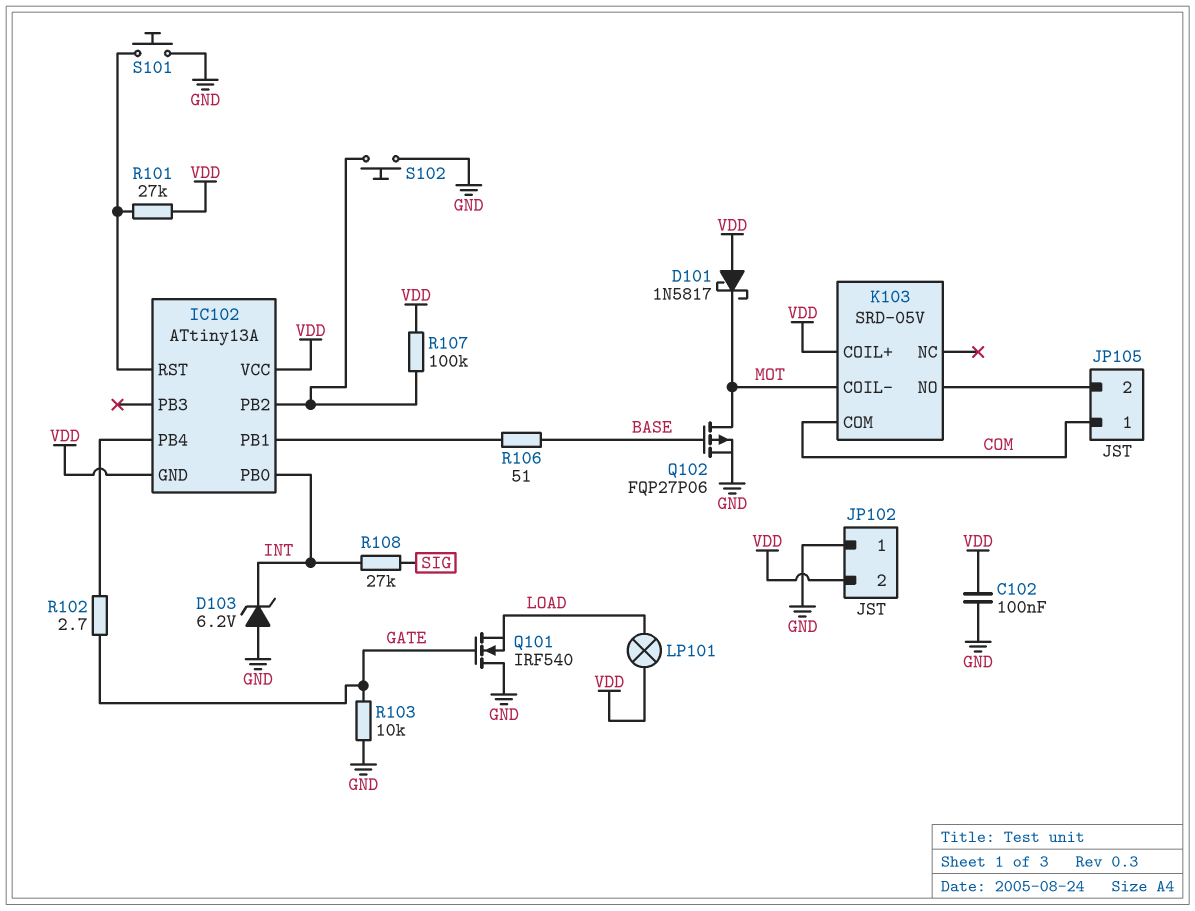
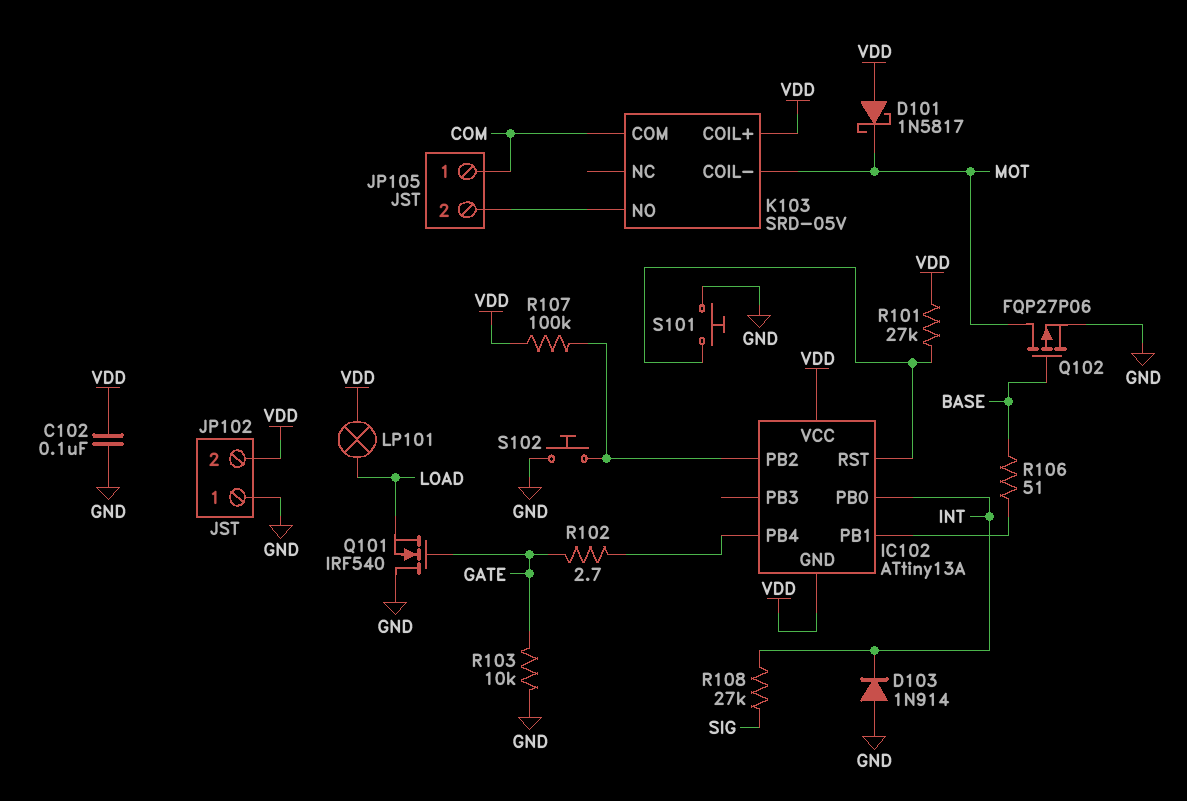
D103: zener 6.2V (A GND, K INT) -> diode 1N914 (A GND, K INT)

